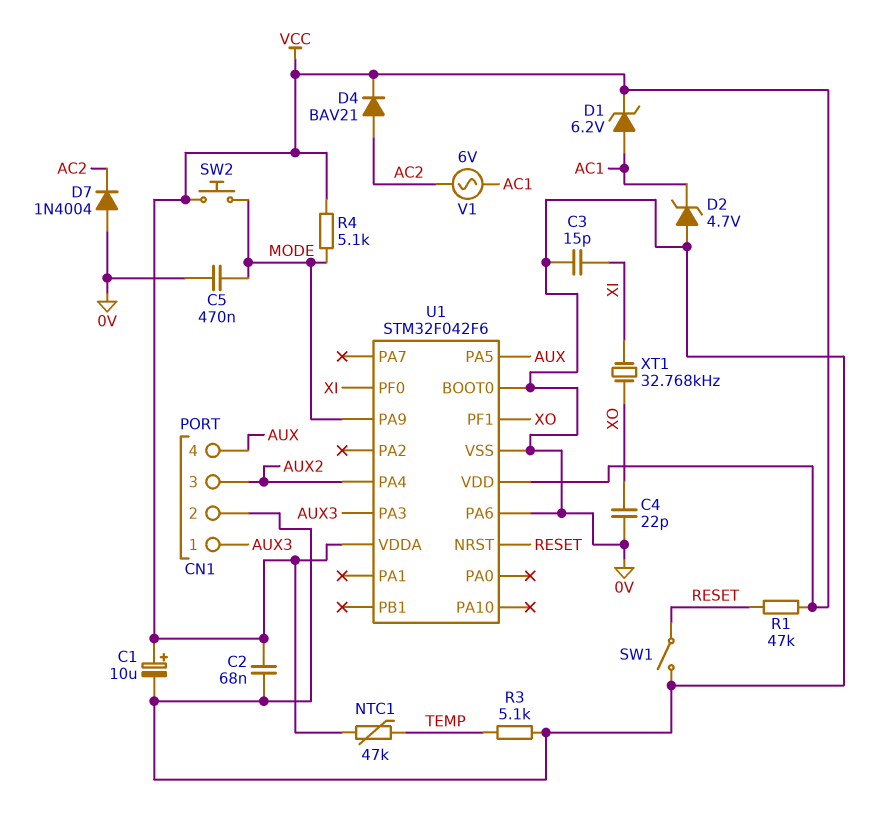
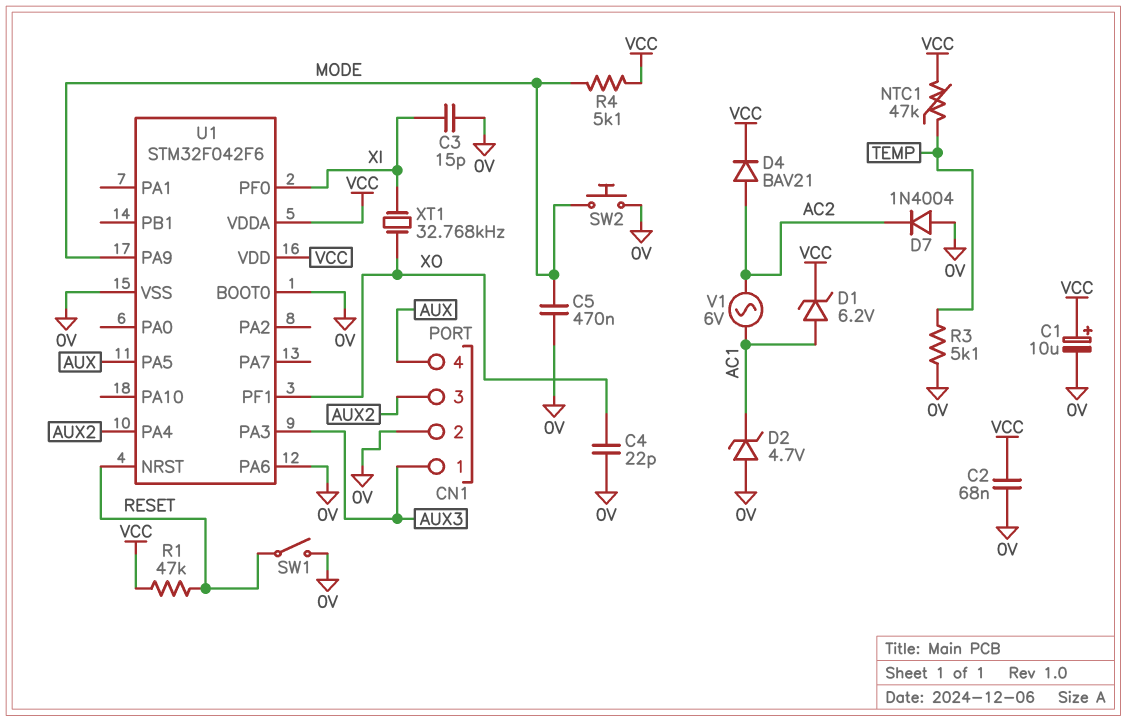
SW2: button (MODE, VCC) -> button (0V, MODE)

